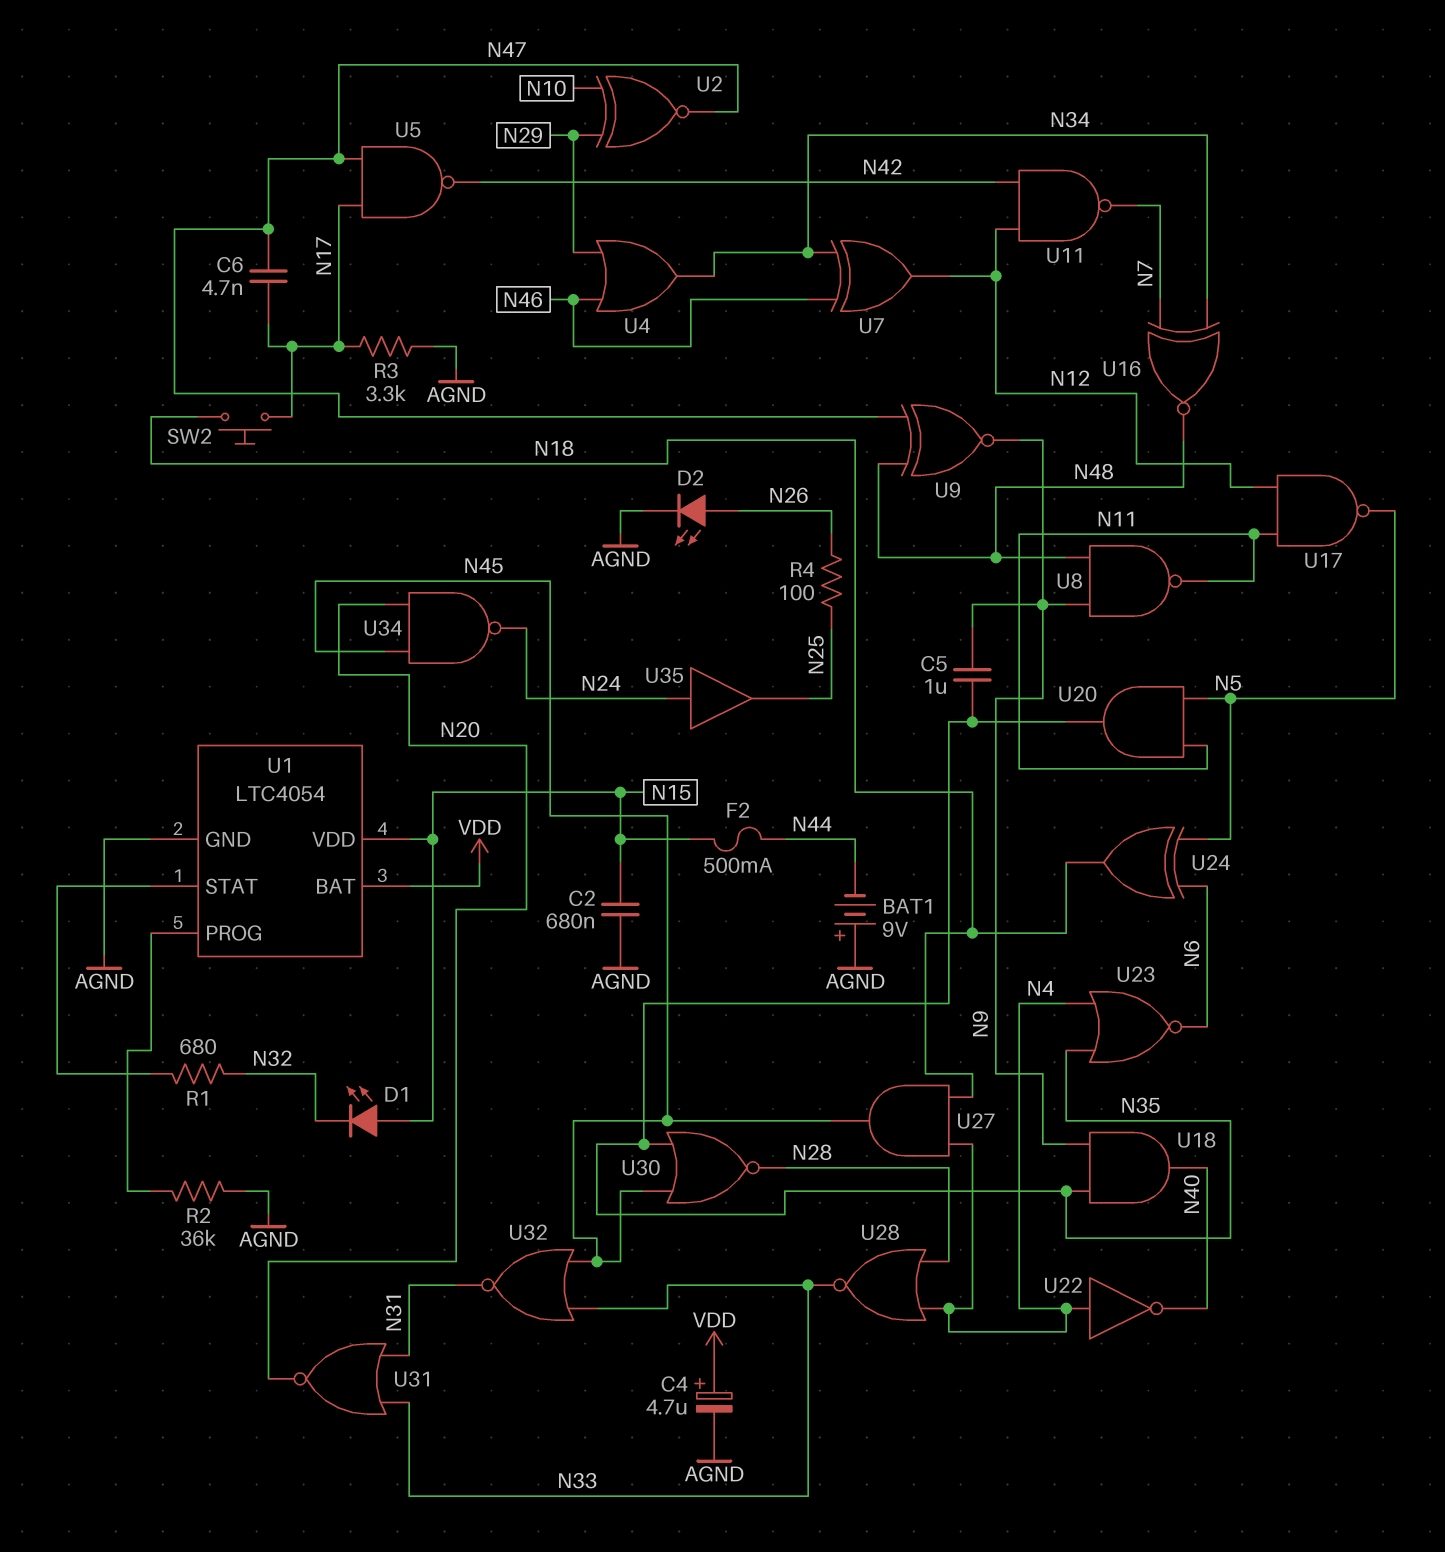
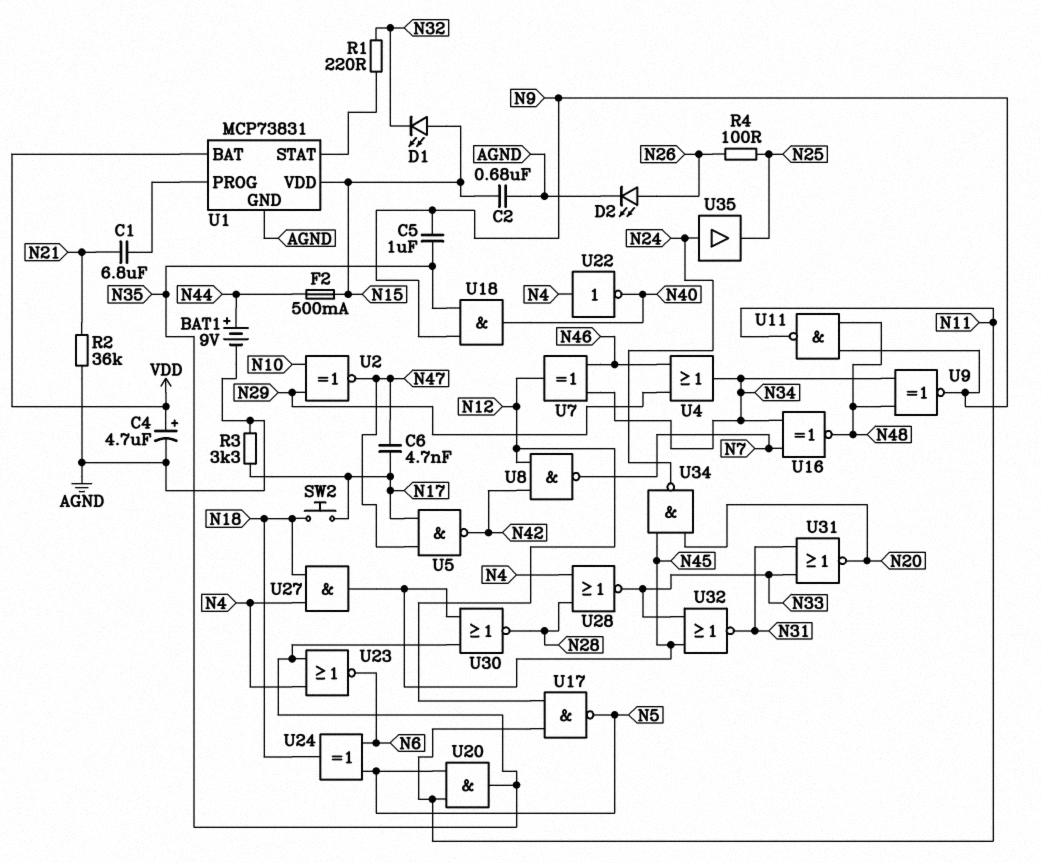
BAT1: 9V (plus AGND, minus N44) -> 9V (plus N44, minus AGND)
C1: none -> 6.8uF (N21, U1/PROG)
R1: 680 (N32, U1/STAT) -> 220 (N32, U1/STAT)
R2: 36k (AGND, U1/PROG) -> 36k (AGND, N21)
U1: LTC4054 -> MCP73831
U8: NAND (in N9, in N48, out N11) -> NAND (in N12, in N42, out N7)
U9: XNOR (in N47, in N48, out N9) -> XNOR (in N34, in N48, out N9)
U11: NAND (in N12, in N42, out N7) -> NAND (in N9, in N48, out N11)

